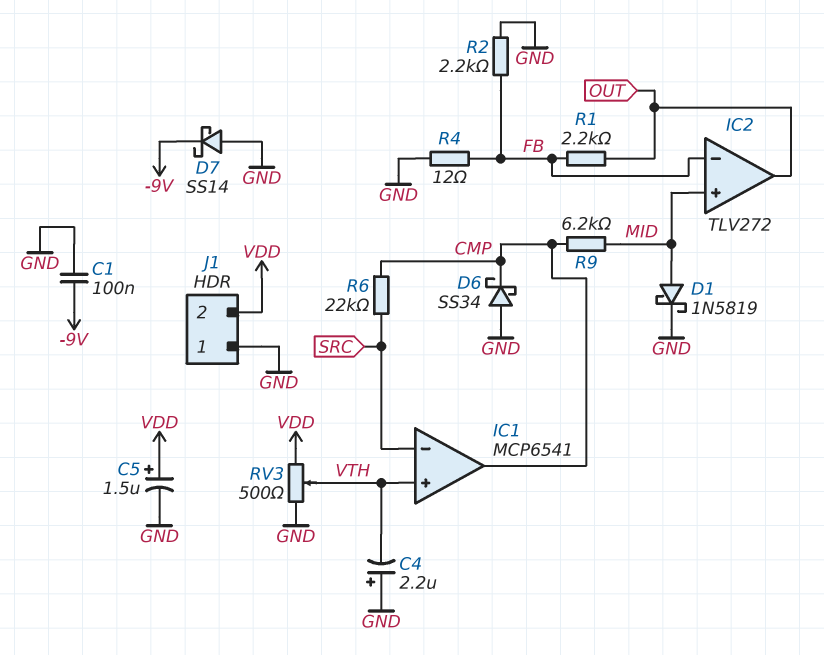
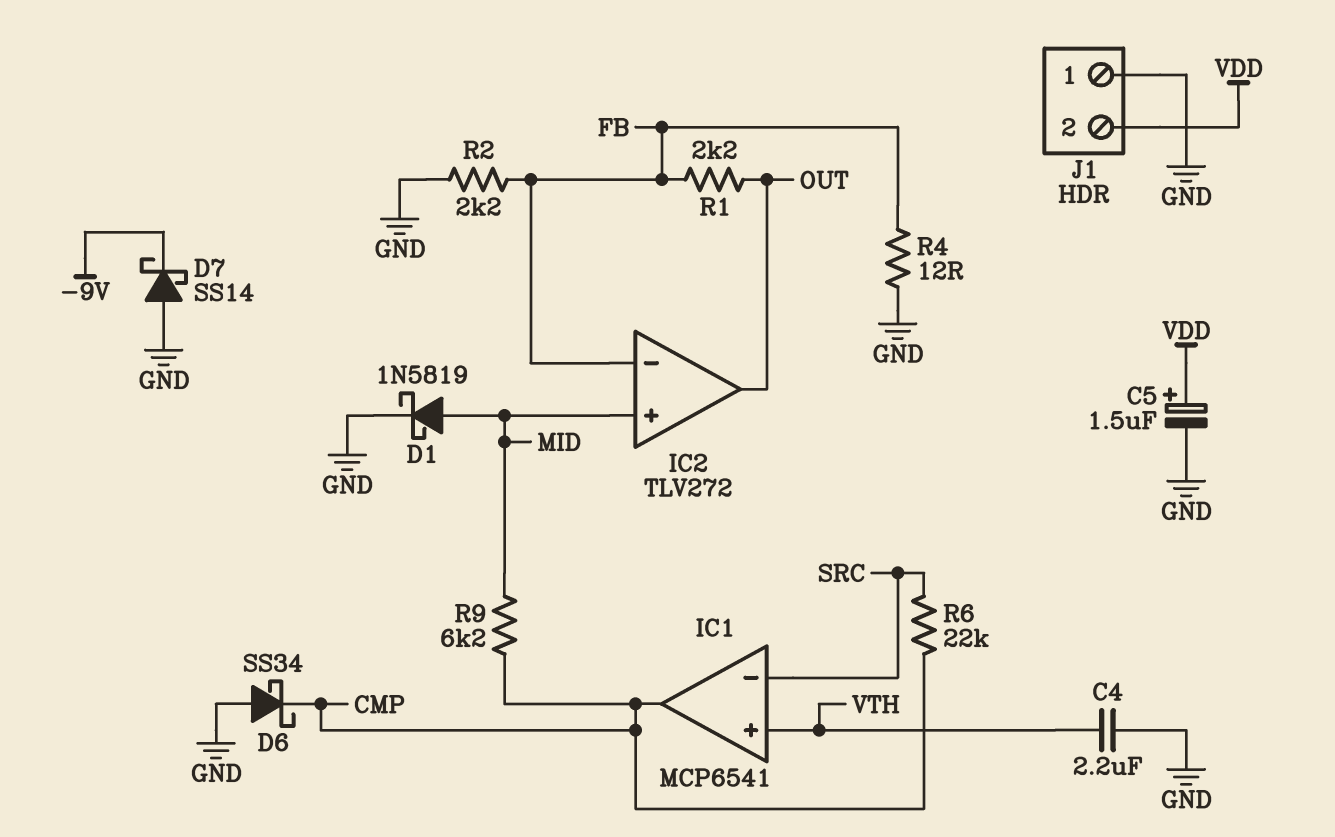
C1: 100nF (-9V, GND) -> none
C4: 2.2uF (plus GND, minus VTH) -> 2.2uF (GND, VTH)
RV3: 500 (GND, VDD, wiper VTH) -> none

